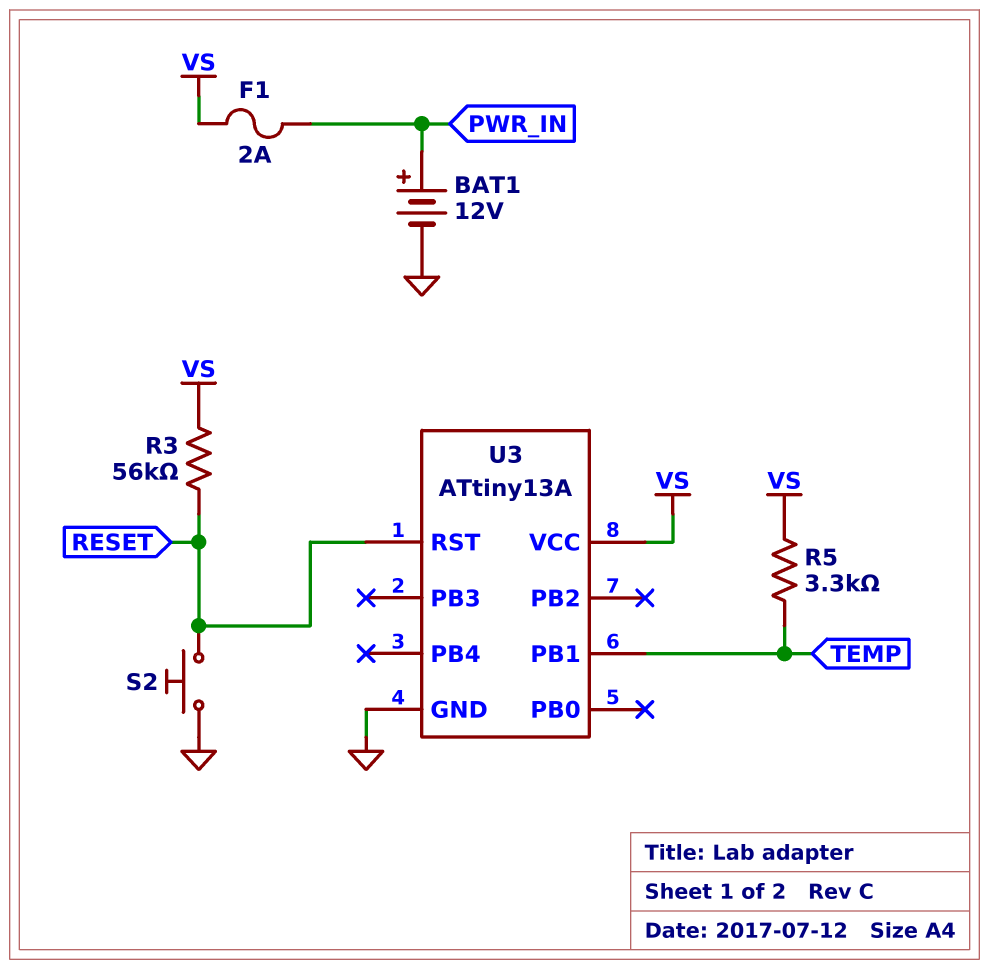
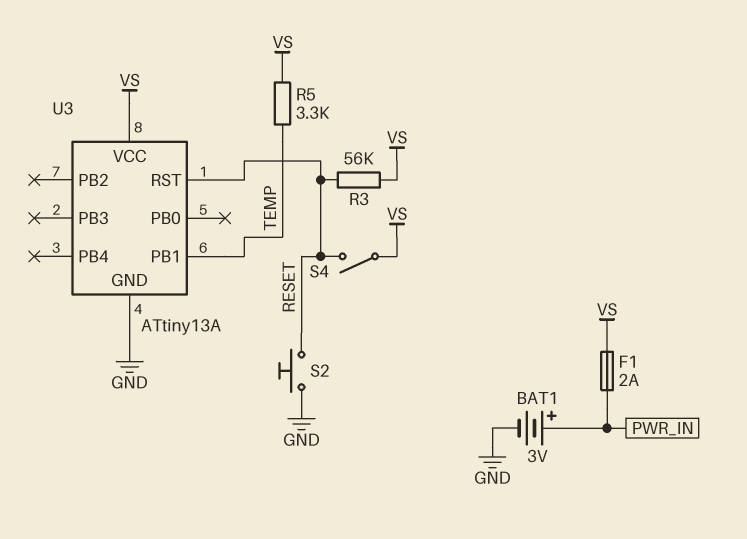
BAT1: 12V (plus PWR_IN, minus GND) -> 3V (plus PWR_IN, minus GND)
S4: none -> switch (RESET, VS)

